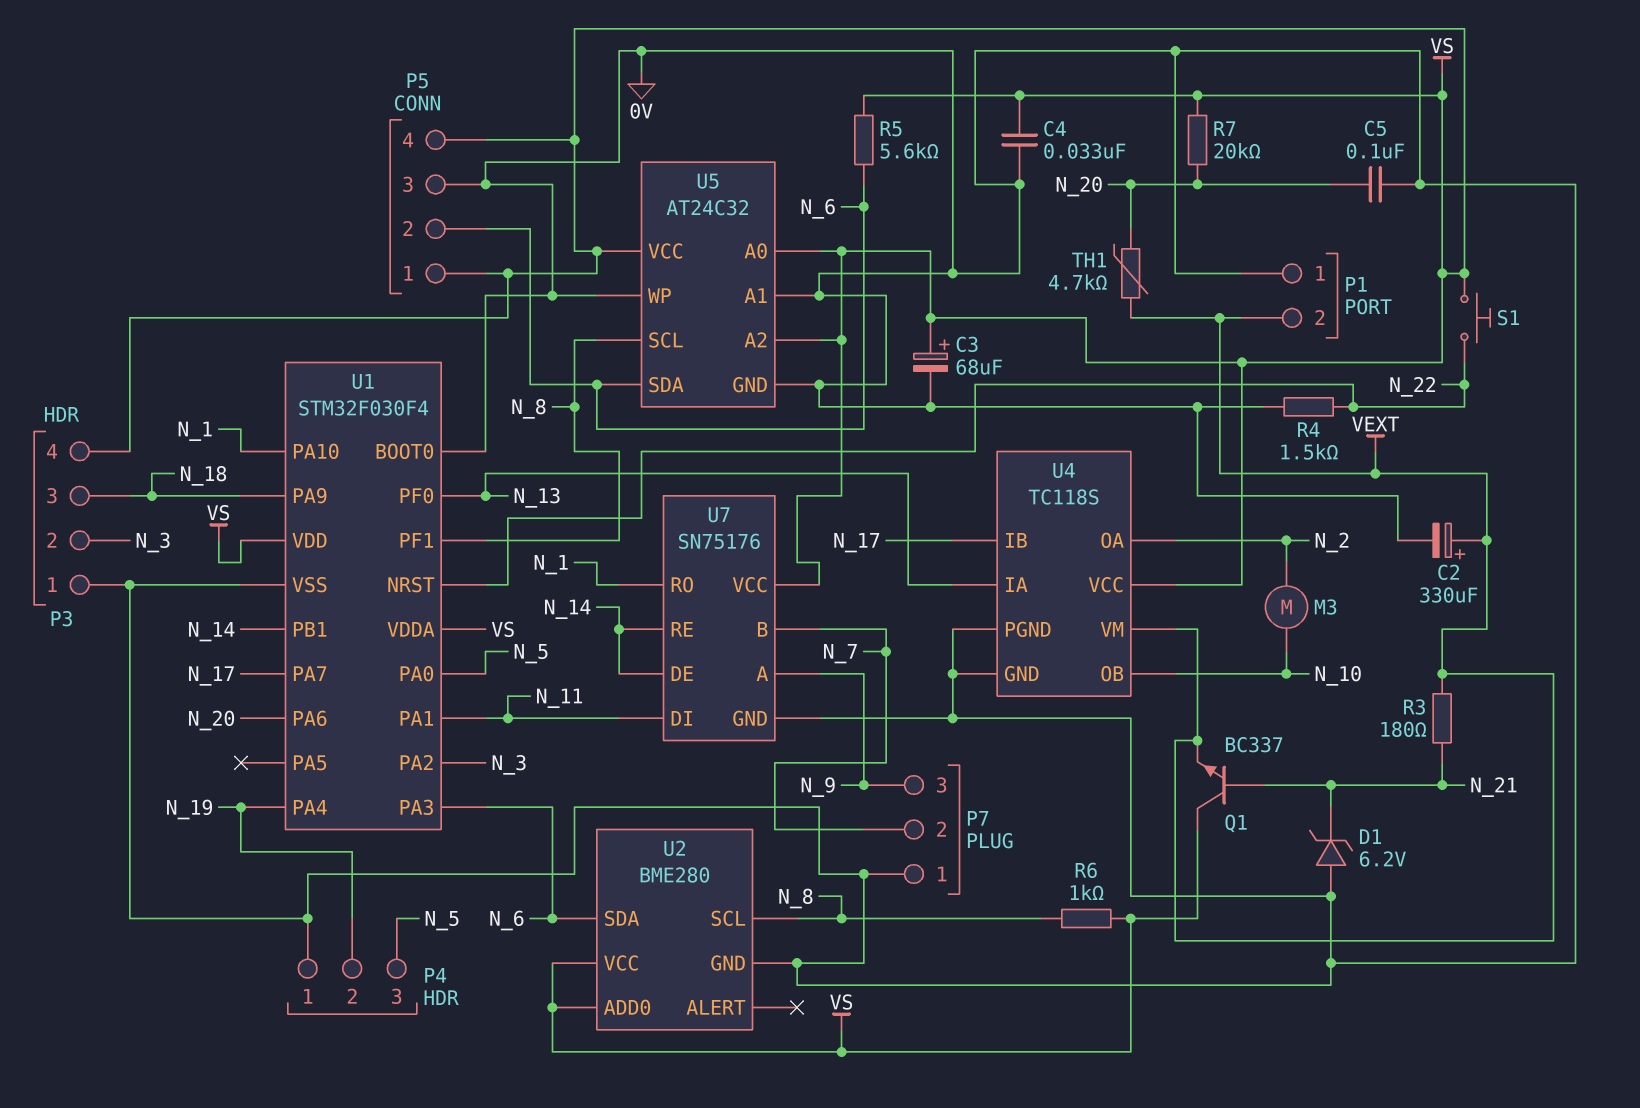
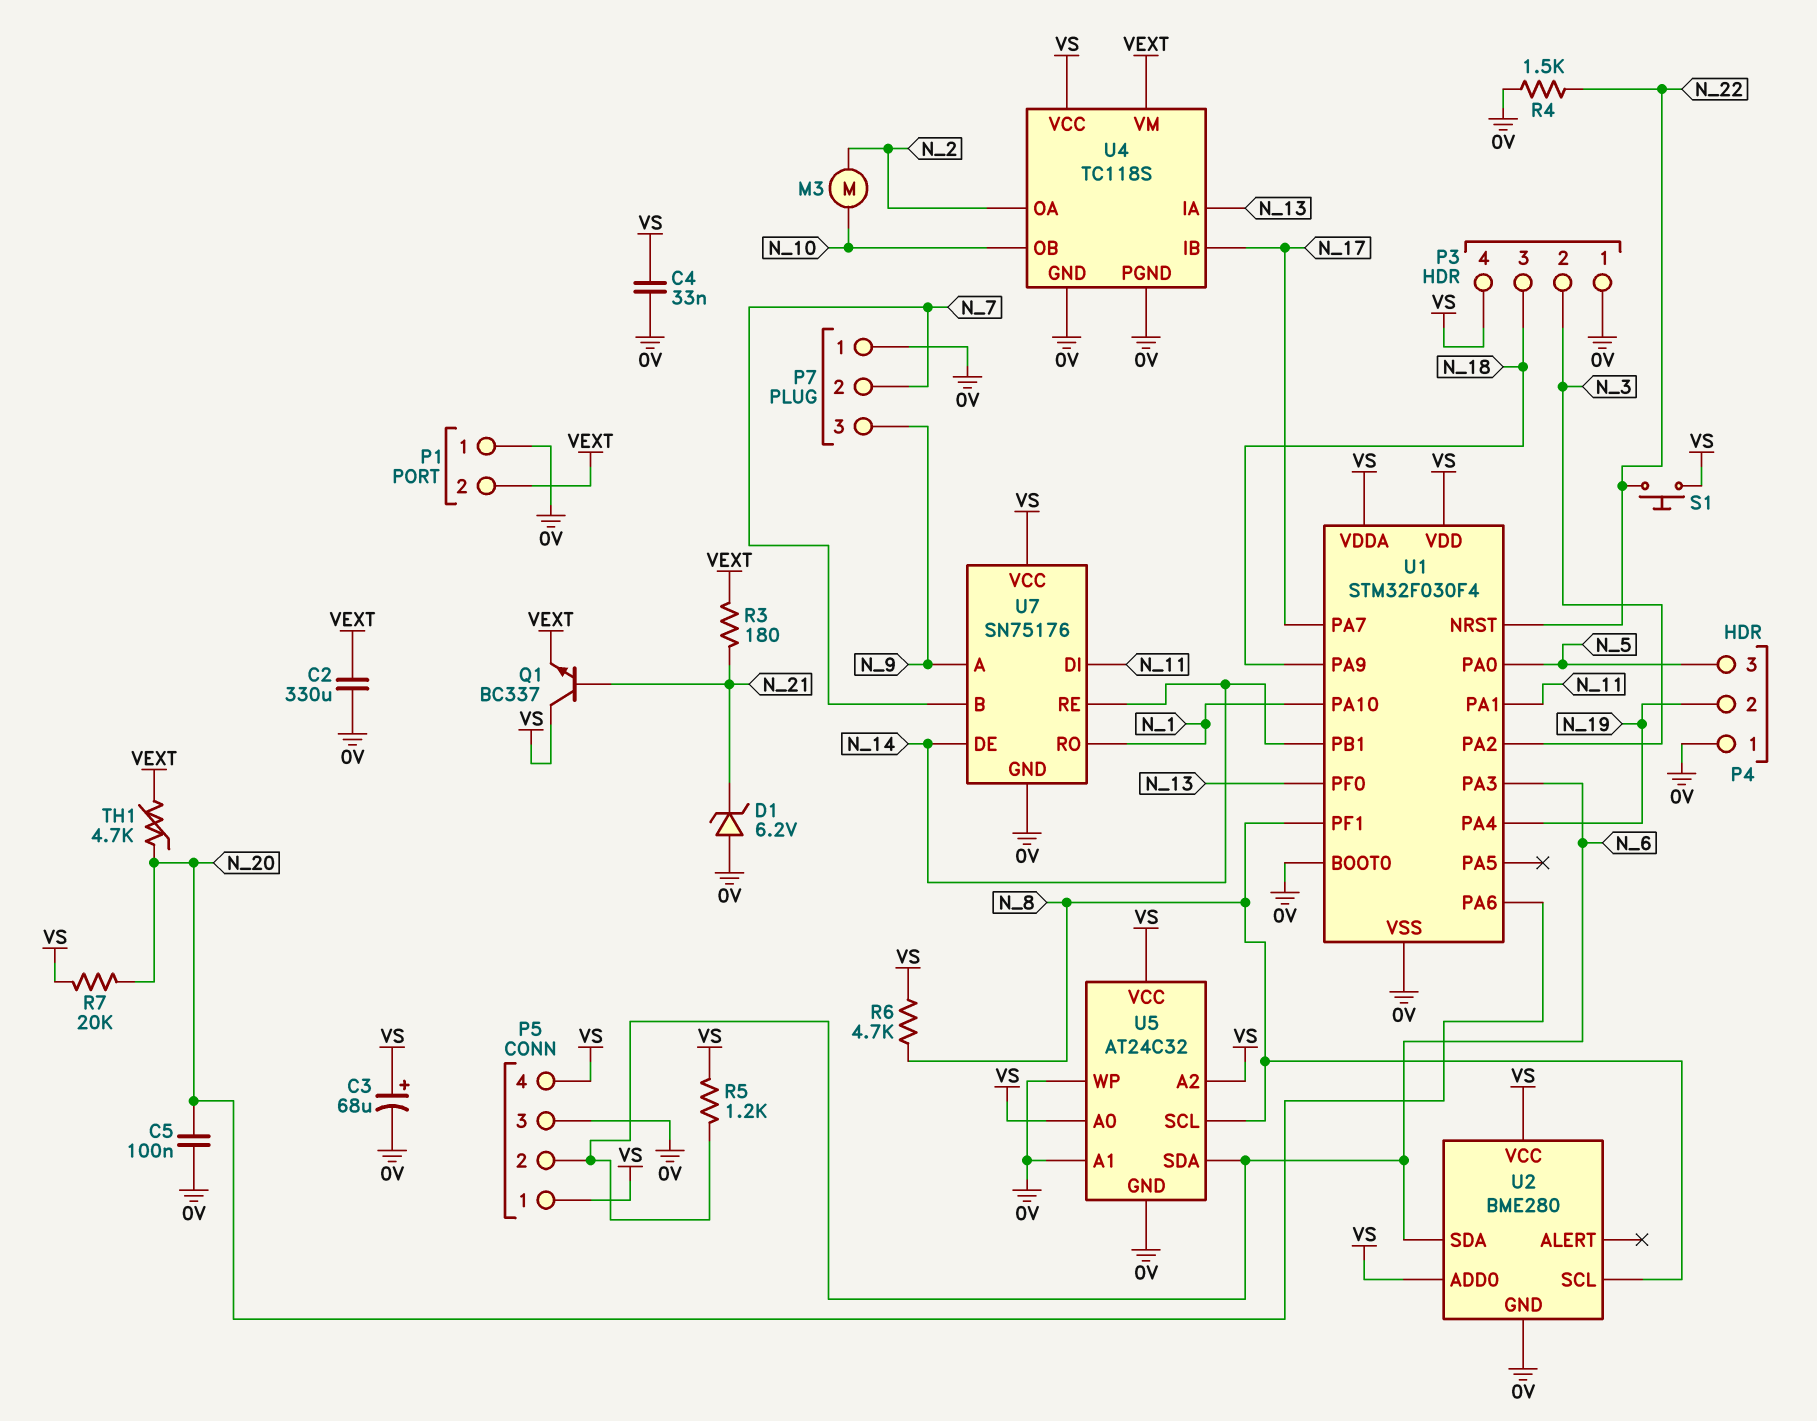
C2: 330uF (plus VEXT, minus 0V) -> 330uF (0V, VEXT)
R5: 5.6k (N_6, VS) -> 1.2k (N_6, VS)
R6: 1k (N_8, VS) -> 4.7k (N_8, VS)

